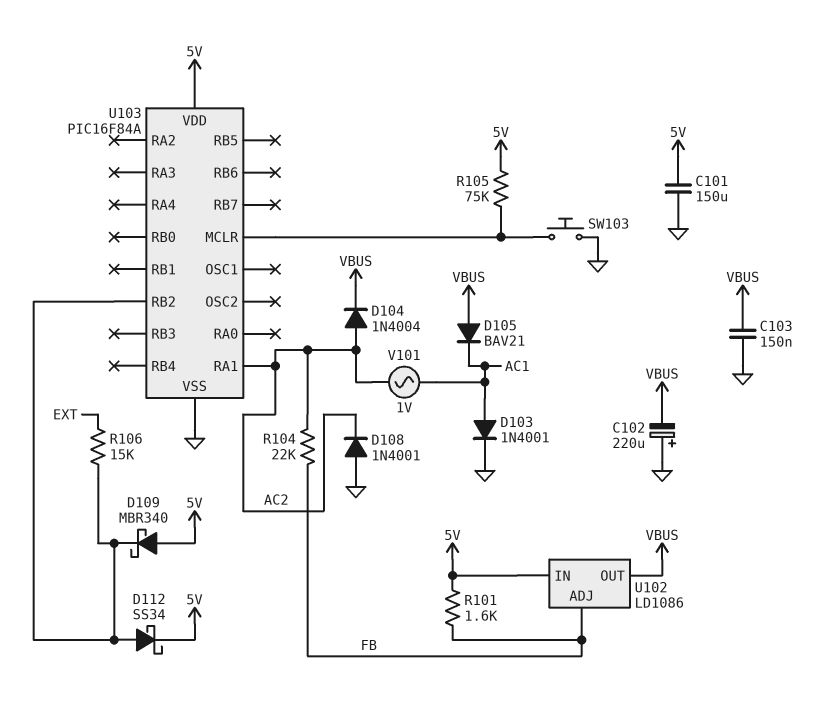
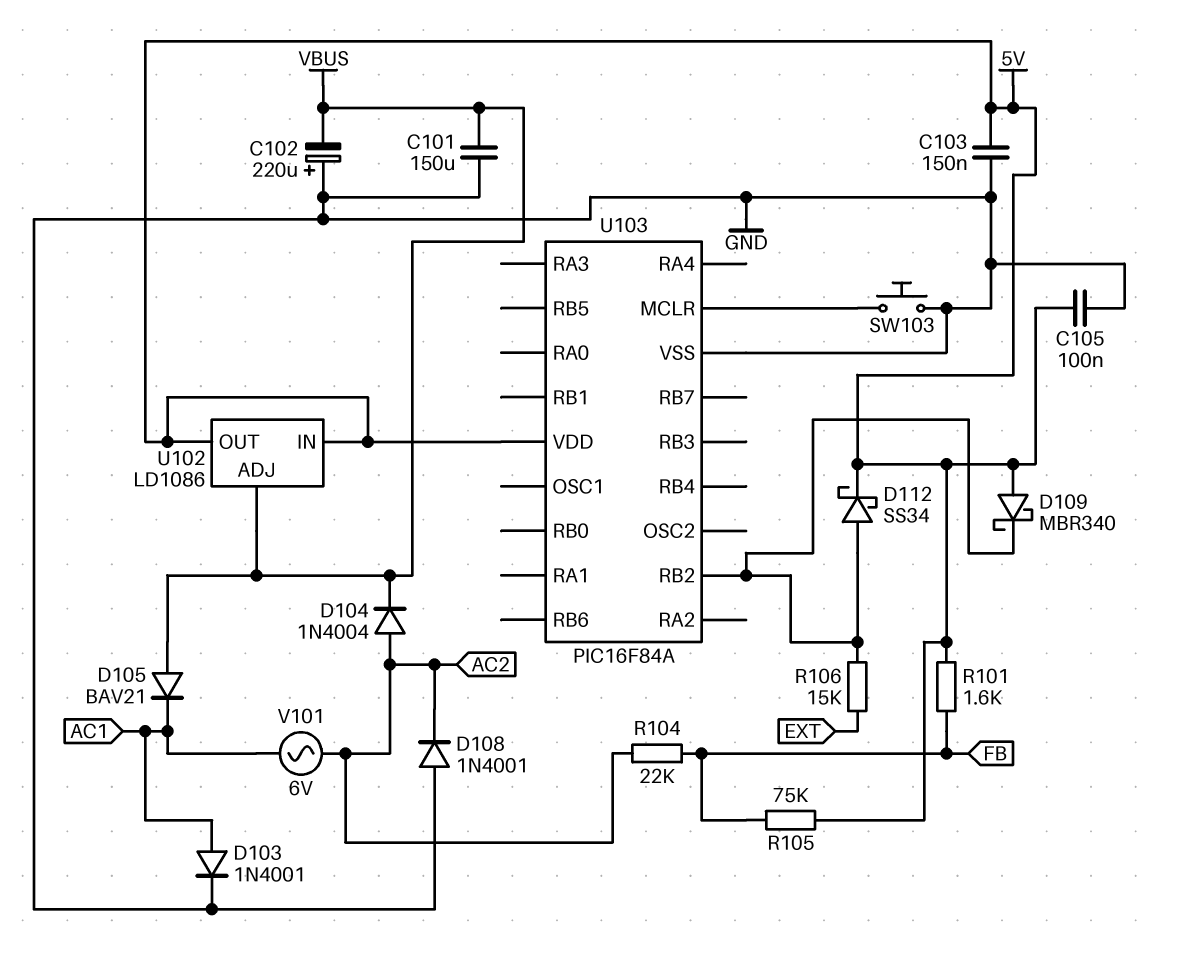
C101: 150uF (5V, GND) -> 150uF (GND, VBUS)
C103: 150nF (GND, VBUS) -> 150nF (5V, GND)
C105: none -> 100nF (5V, GND)
R105: 75k (5V, U103/MCLR) -> 75k (5V, FB)
U102 pin ADJ: FB -> VBUS
U102 pin OUT: VBUS -> 5V
U103 pin RA1: AC2 -> none
V101: AC 1V (AC1, AC2) -> AC 6V (AC1, AC2)

